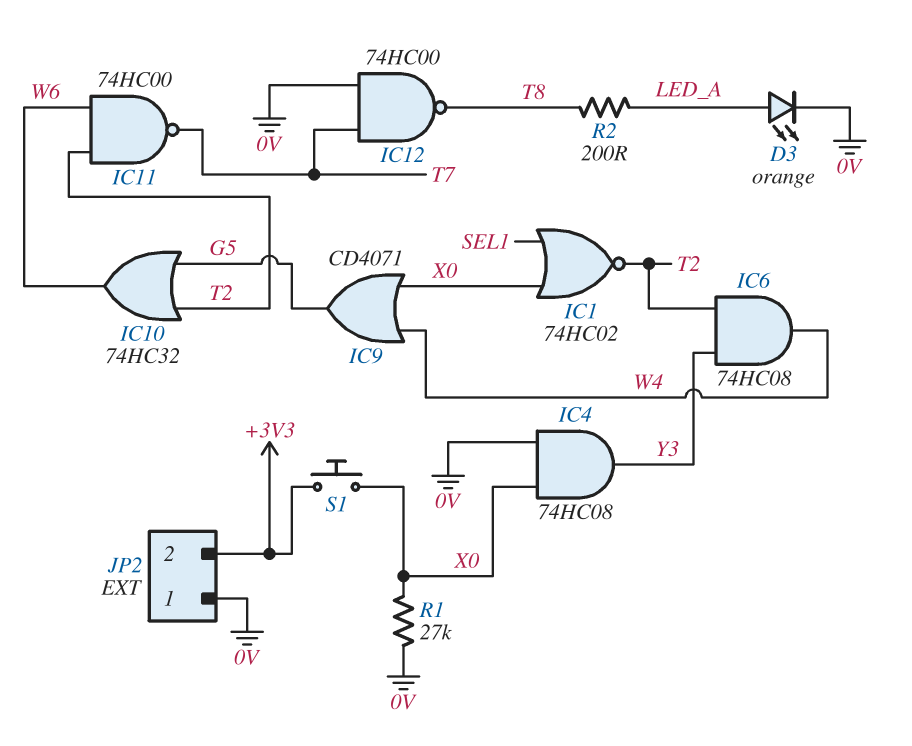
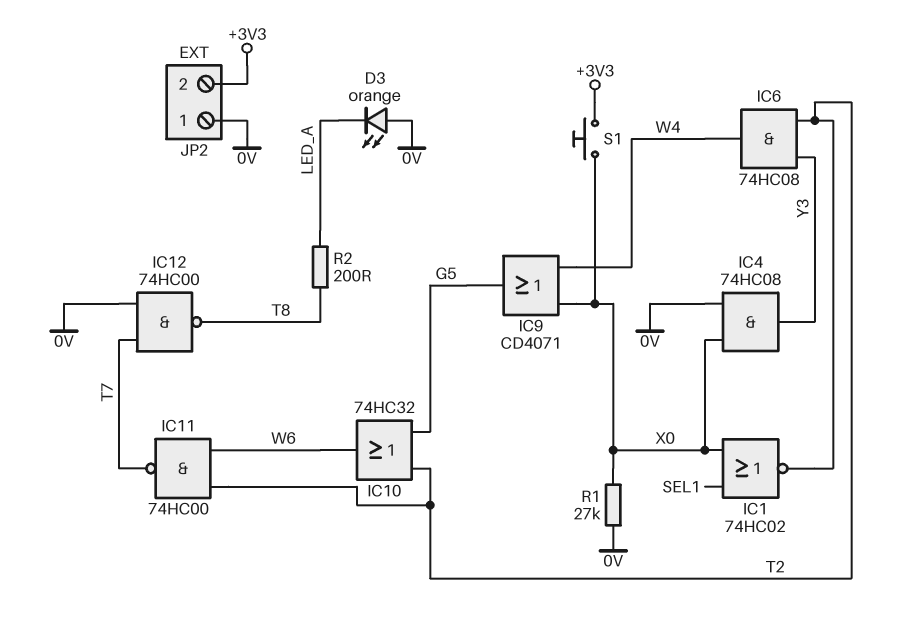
D3: LED orange (A LED_A, K 0V) -> LED orange (A 0V, K LED_A)

